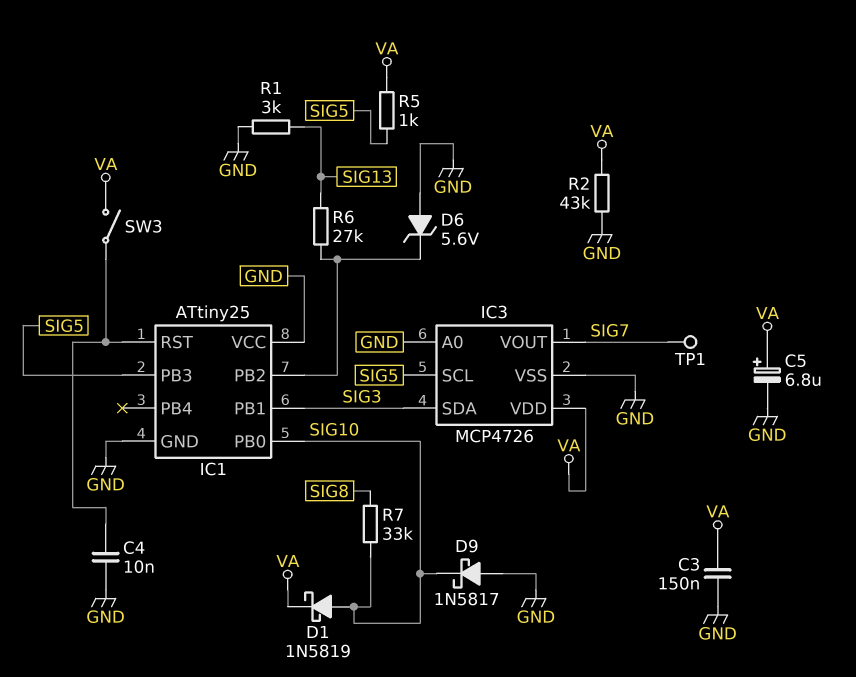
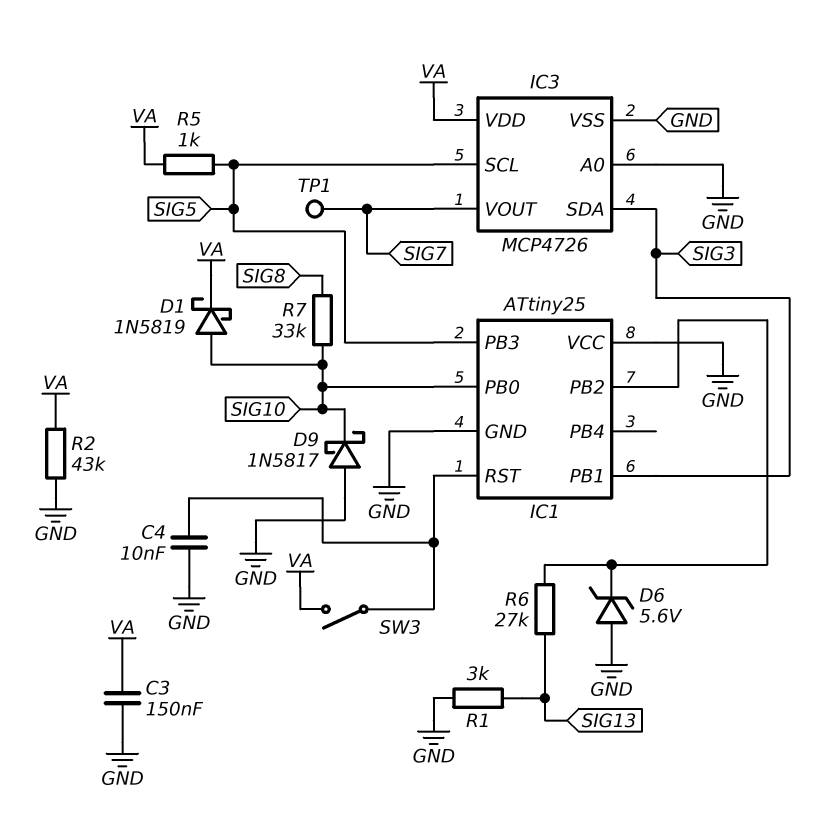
C5: 6.8uF (plus VA, minus GND) -> none

